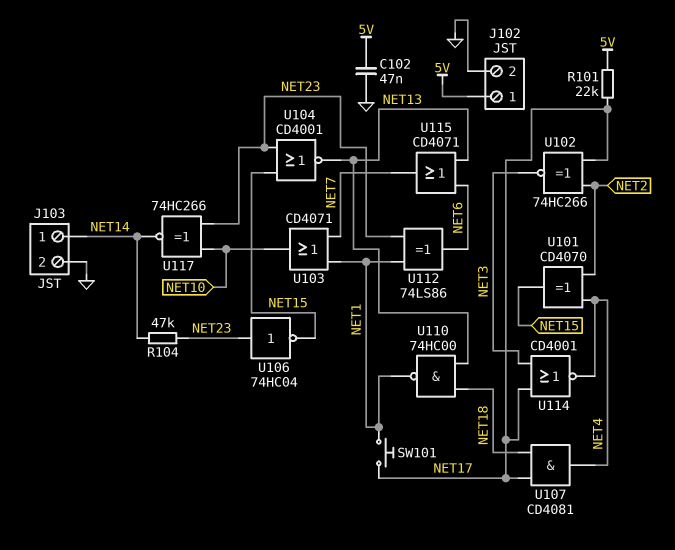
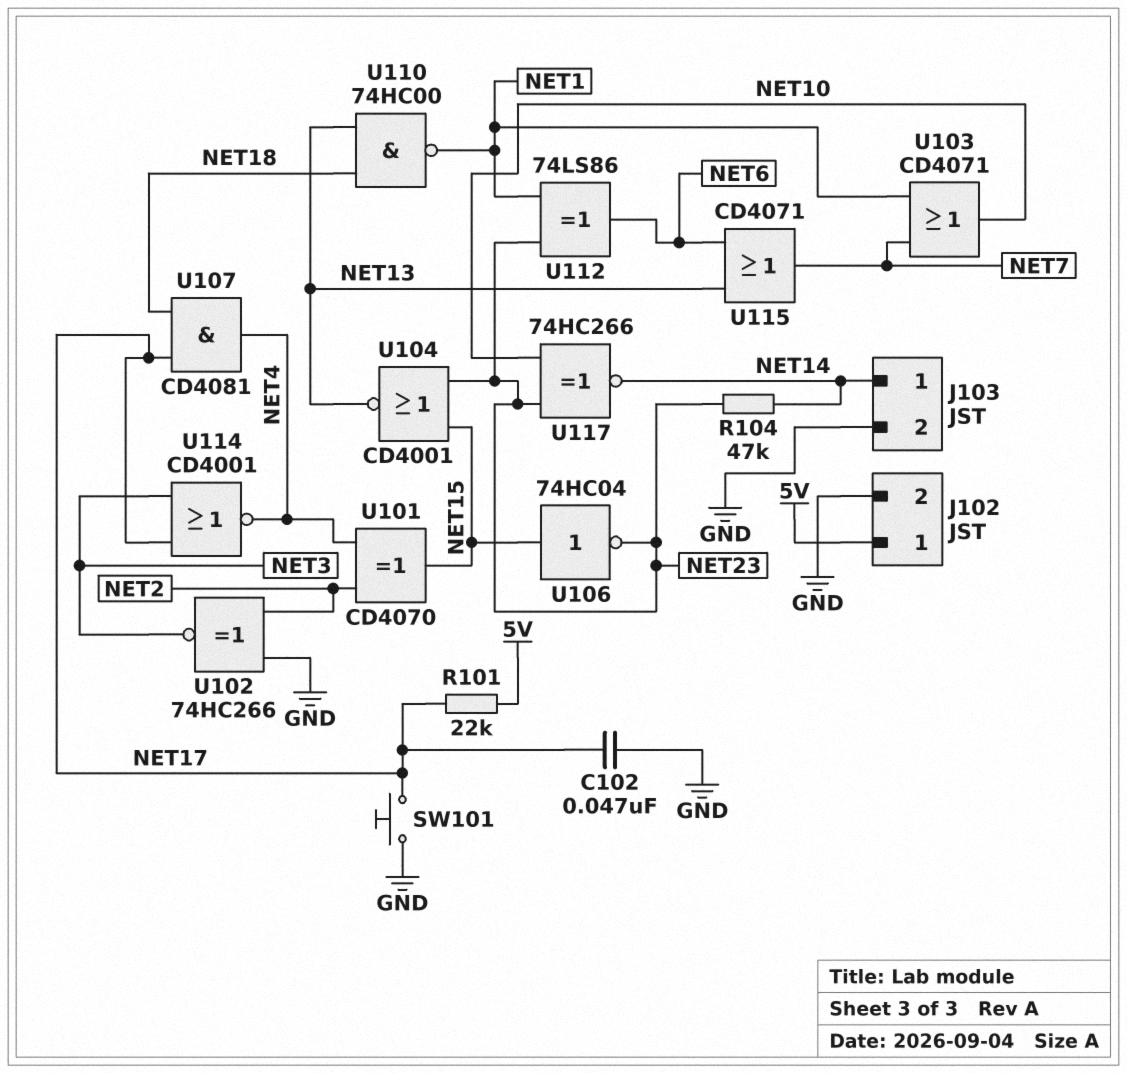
C102: 47nF (5V, GND) -> 47nF (GND, NET17)
SW101: button (NET1, NET17) -> button (GND, NET17)
U102: XNOR 74HC266 (in NET2, in NET17, out NET3) -> XNOR 74HC266 (in GND, in NET2, out NET3)
U106: NOT 74HC04 (in NET23, out NET15) -> NOT 74HC04 (in NET15, out NET23)

